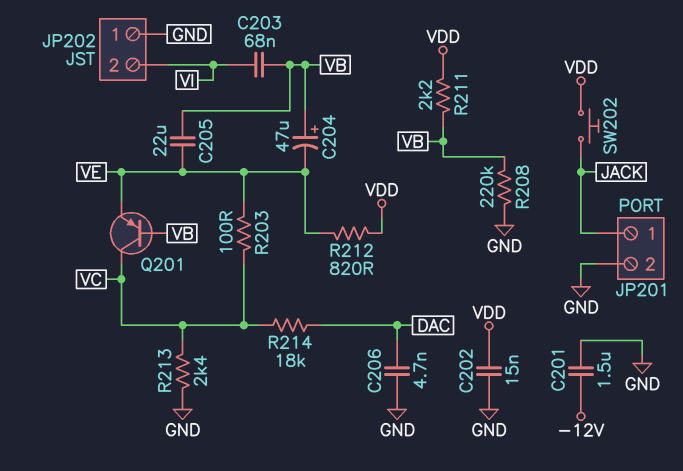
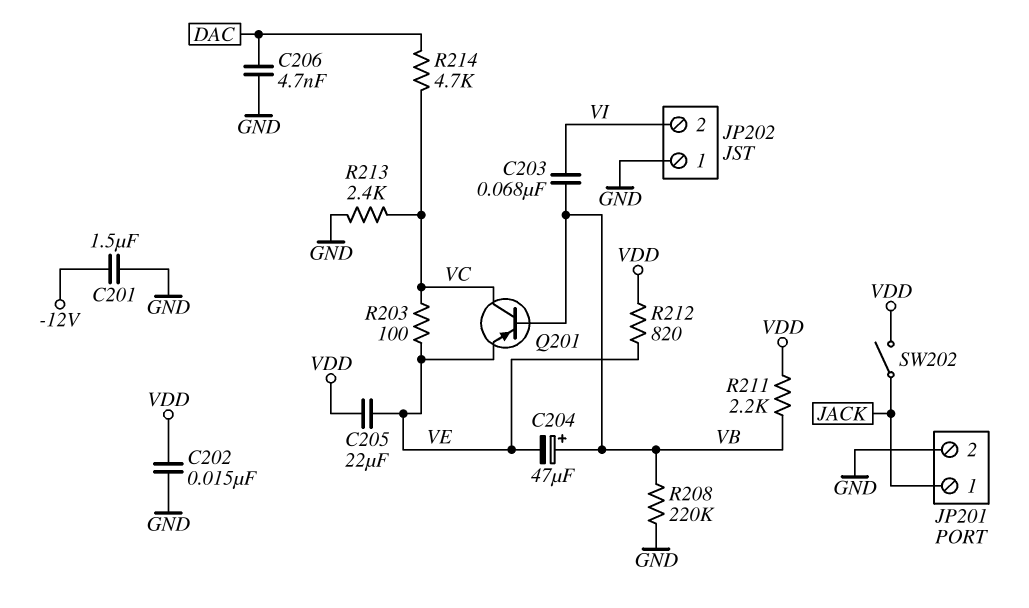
C205: 22uF (VB, VE) -> 22uF (VDD, VE)
R214: 18k (DAC, VC) -> 4.7k (DAC, VC)
SW202: button (JACK, VDD) -> switch (JACK, VDD)

